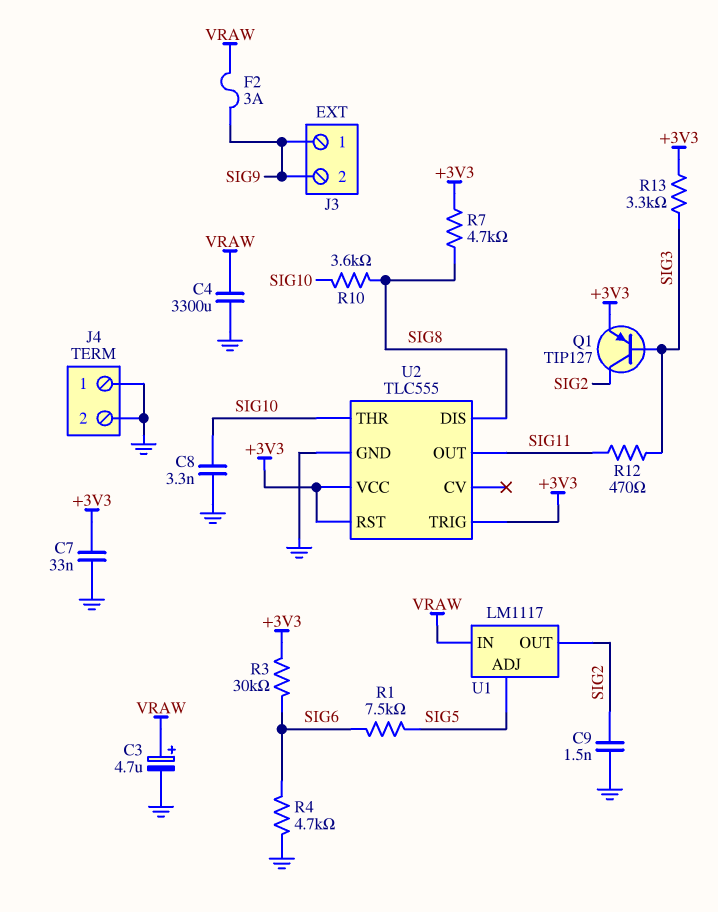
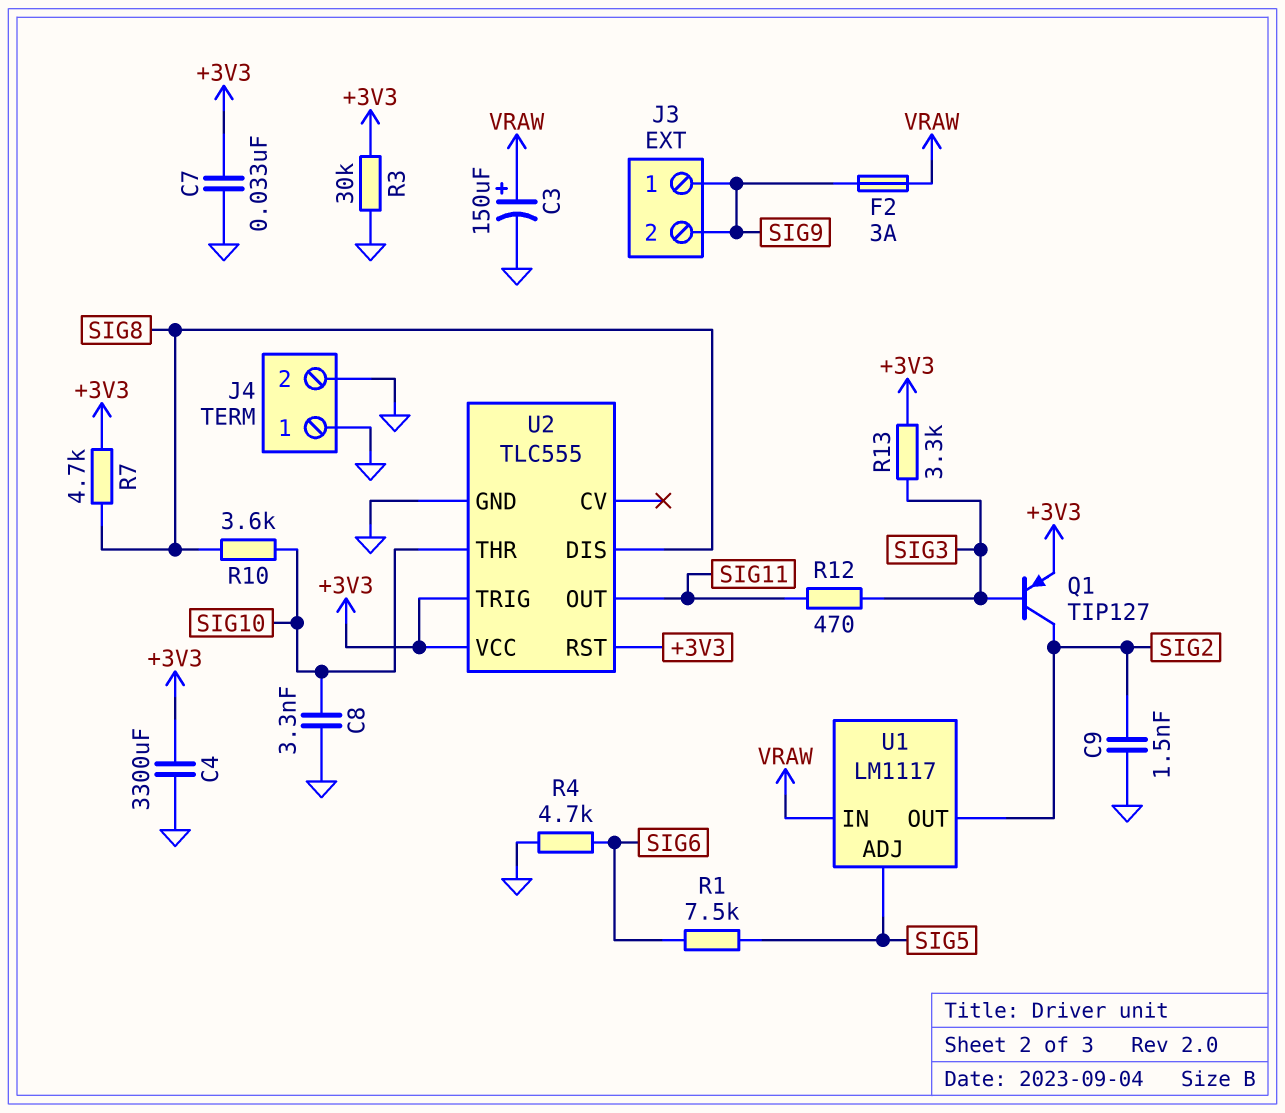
C3: 4.7uF (plus VRAW, minus GND) -> 150uF (plus VRAW, minus GND)
C4: 3300uF (GND, VRAW) -> 3300uF (+3V3, GND)
R3: 30k (+3V3, SIG6) -> 30k (+3V3, GND)

